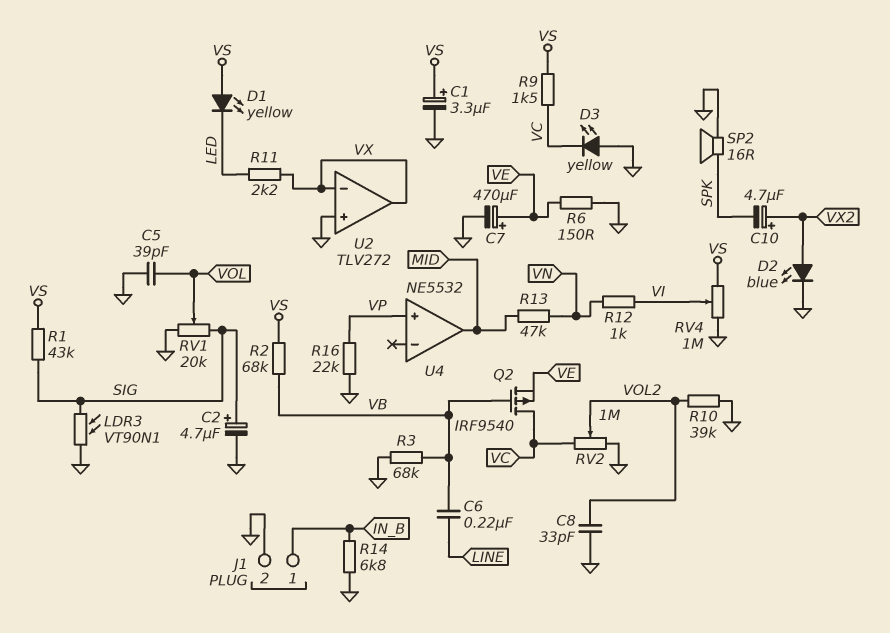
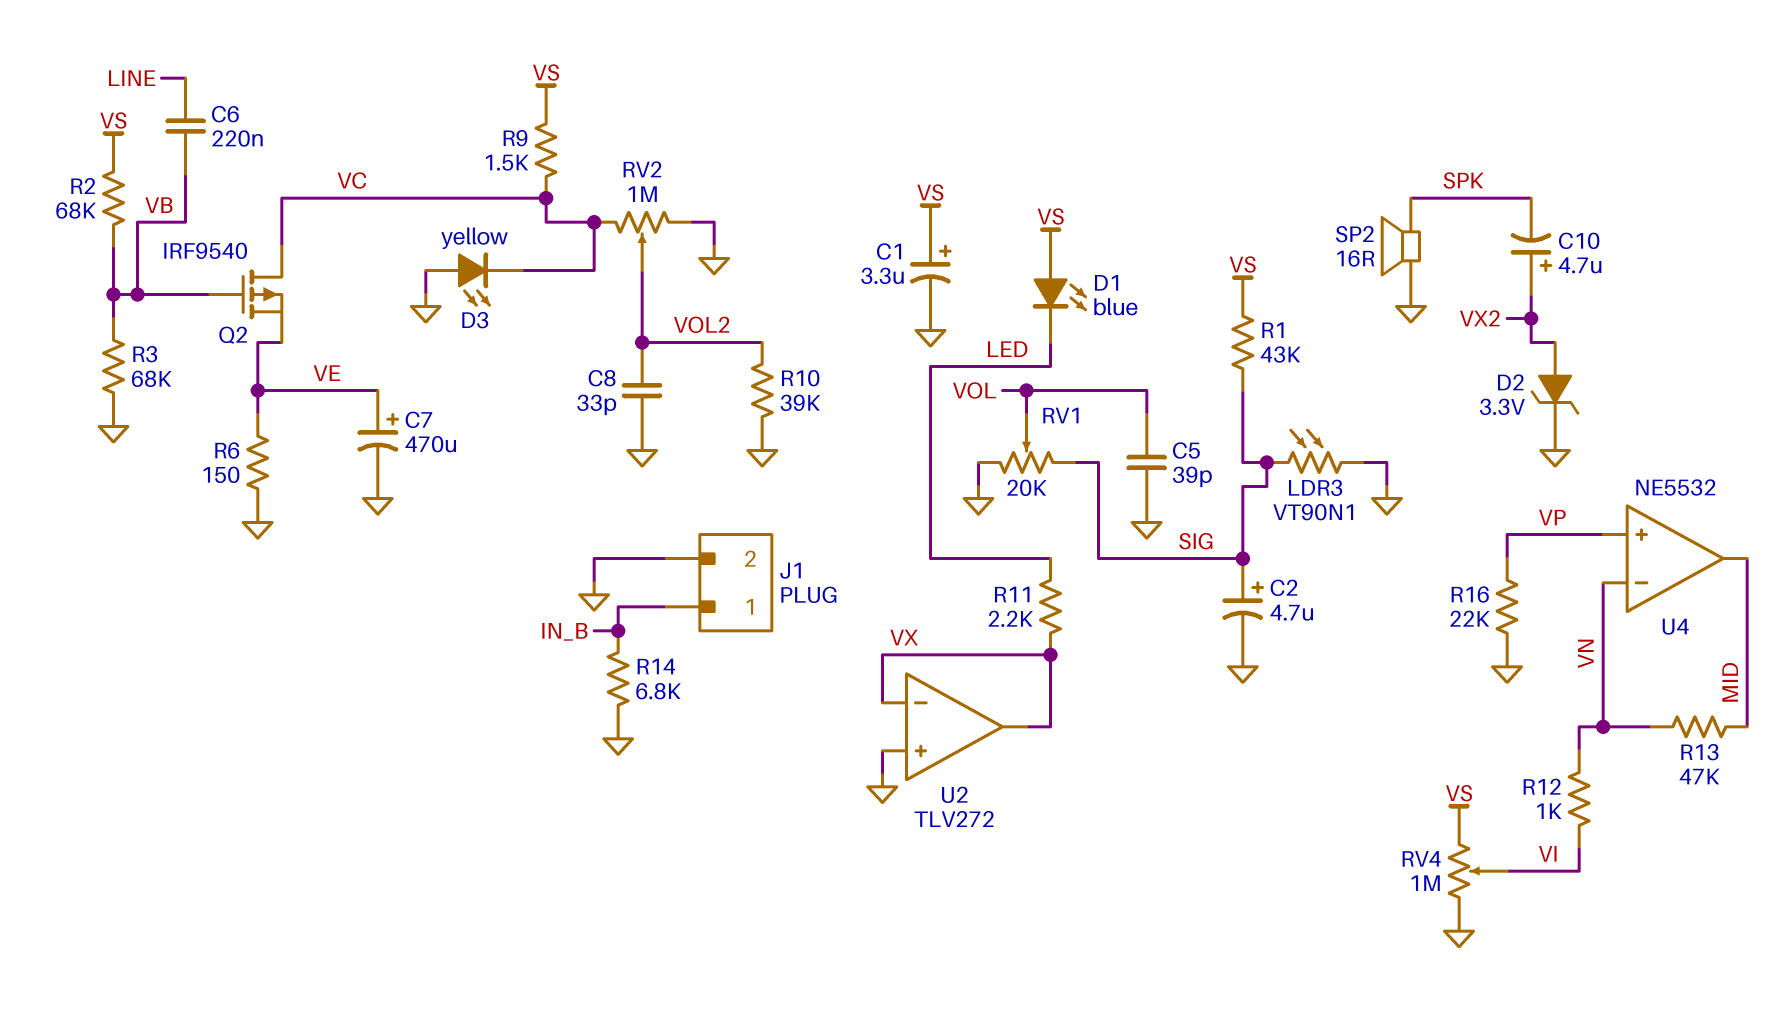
D1: LED yellow (A VS, K LED) -> LED blue (A VS, K LED)
D2: LED blue (A VX2, K GND) -> zener 3.3V (A VX2, K GND)
U4 pin in-: none -> VN

